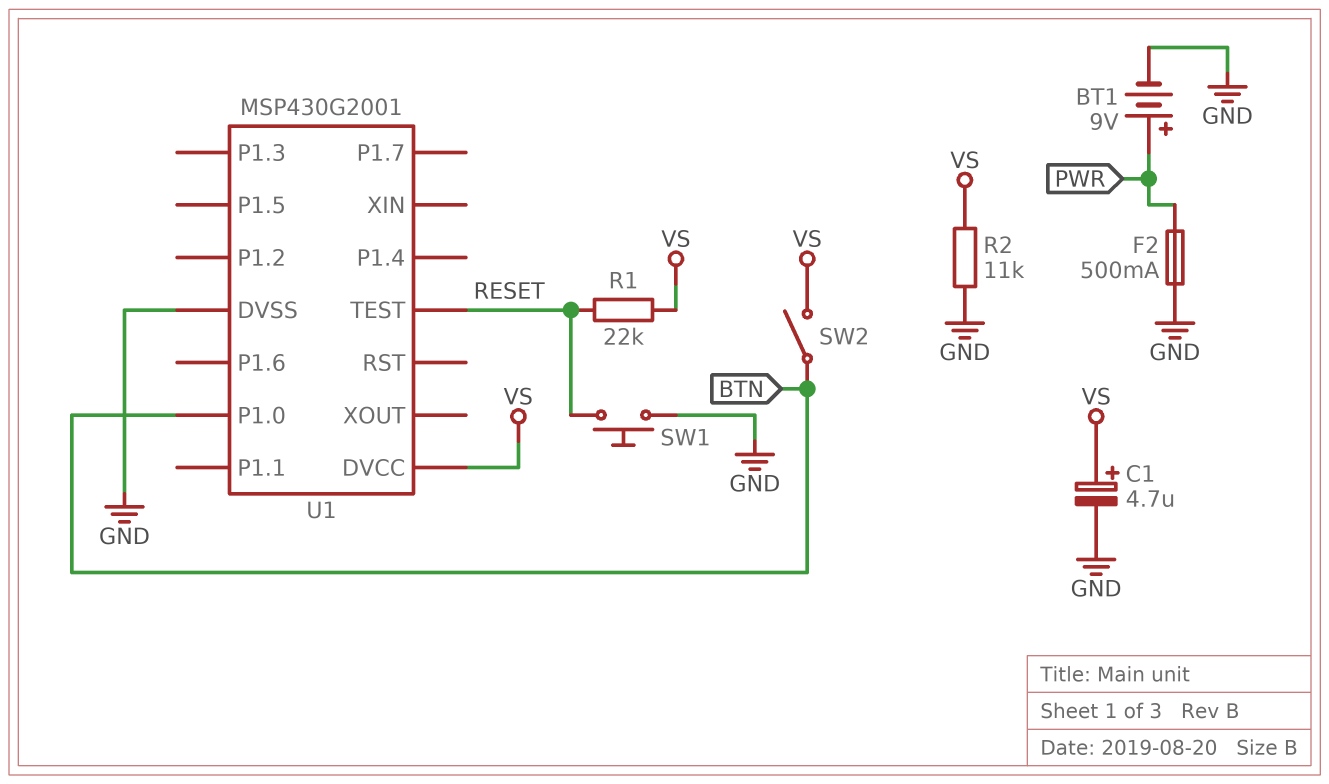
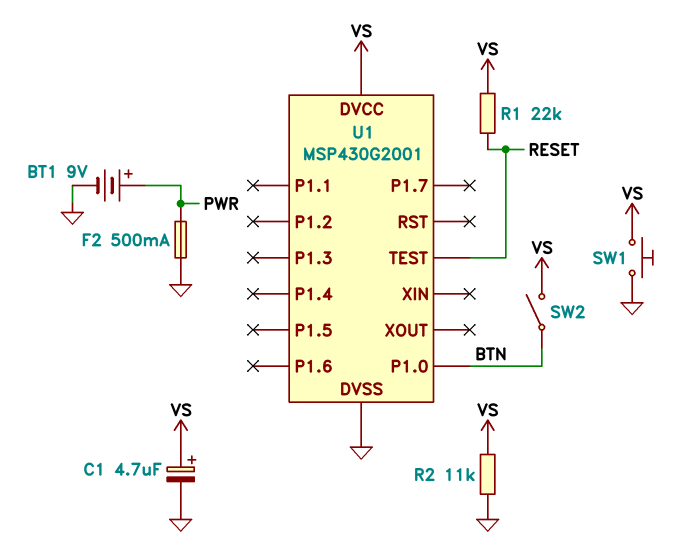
SW1: button (GND, RESET) -> button (GND, VS)

